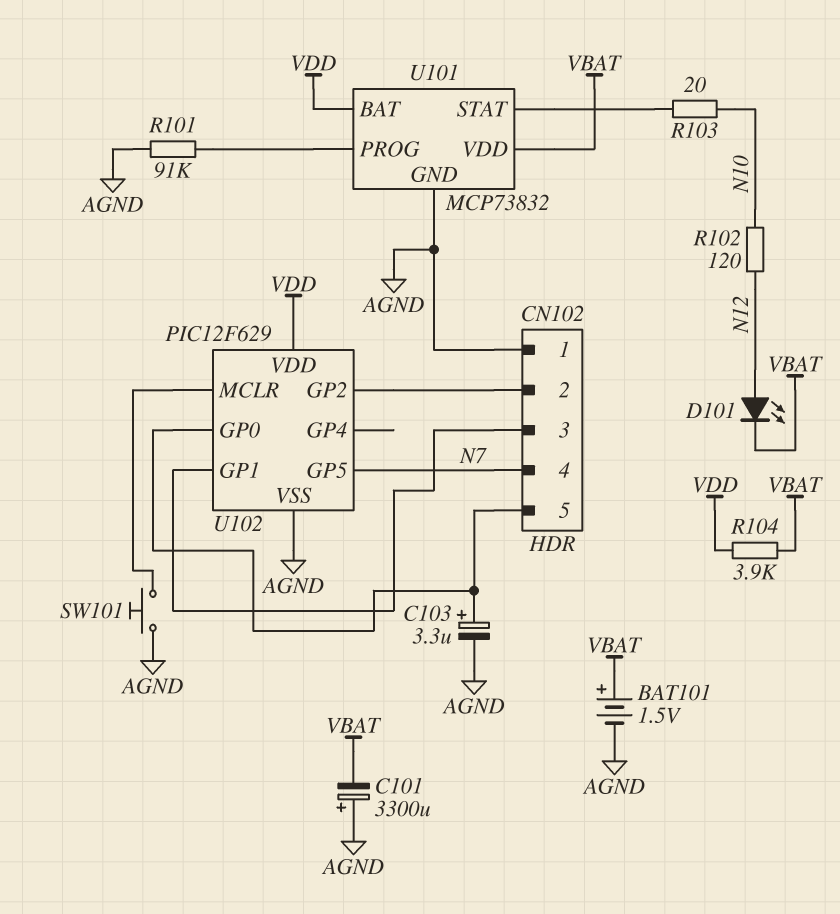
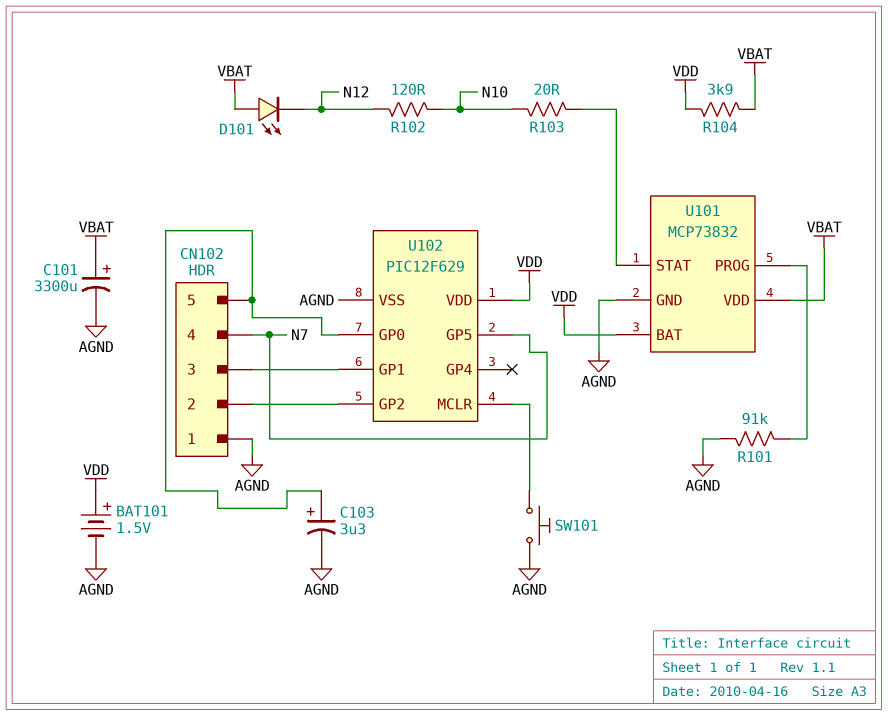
BAT101: 1.5V (plus VBAT, minus AGND) -> 1.5V (plus VDD, minus AGND)
C101: 3300uF (plus AGND, minus VBAT) -> 3300uF (plus VBAT, minus AGND)
D101: LED (A N12, K VBAT) -> LED (A VBAT, K N12)

